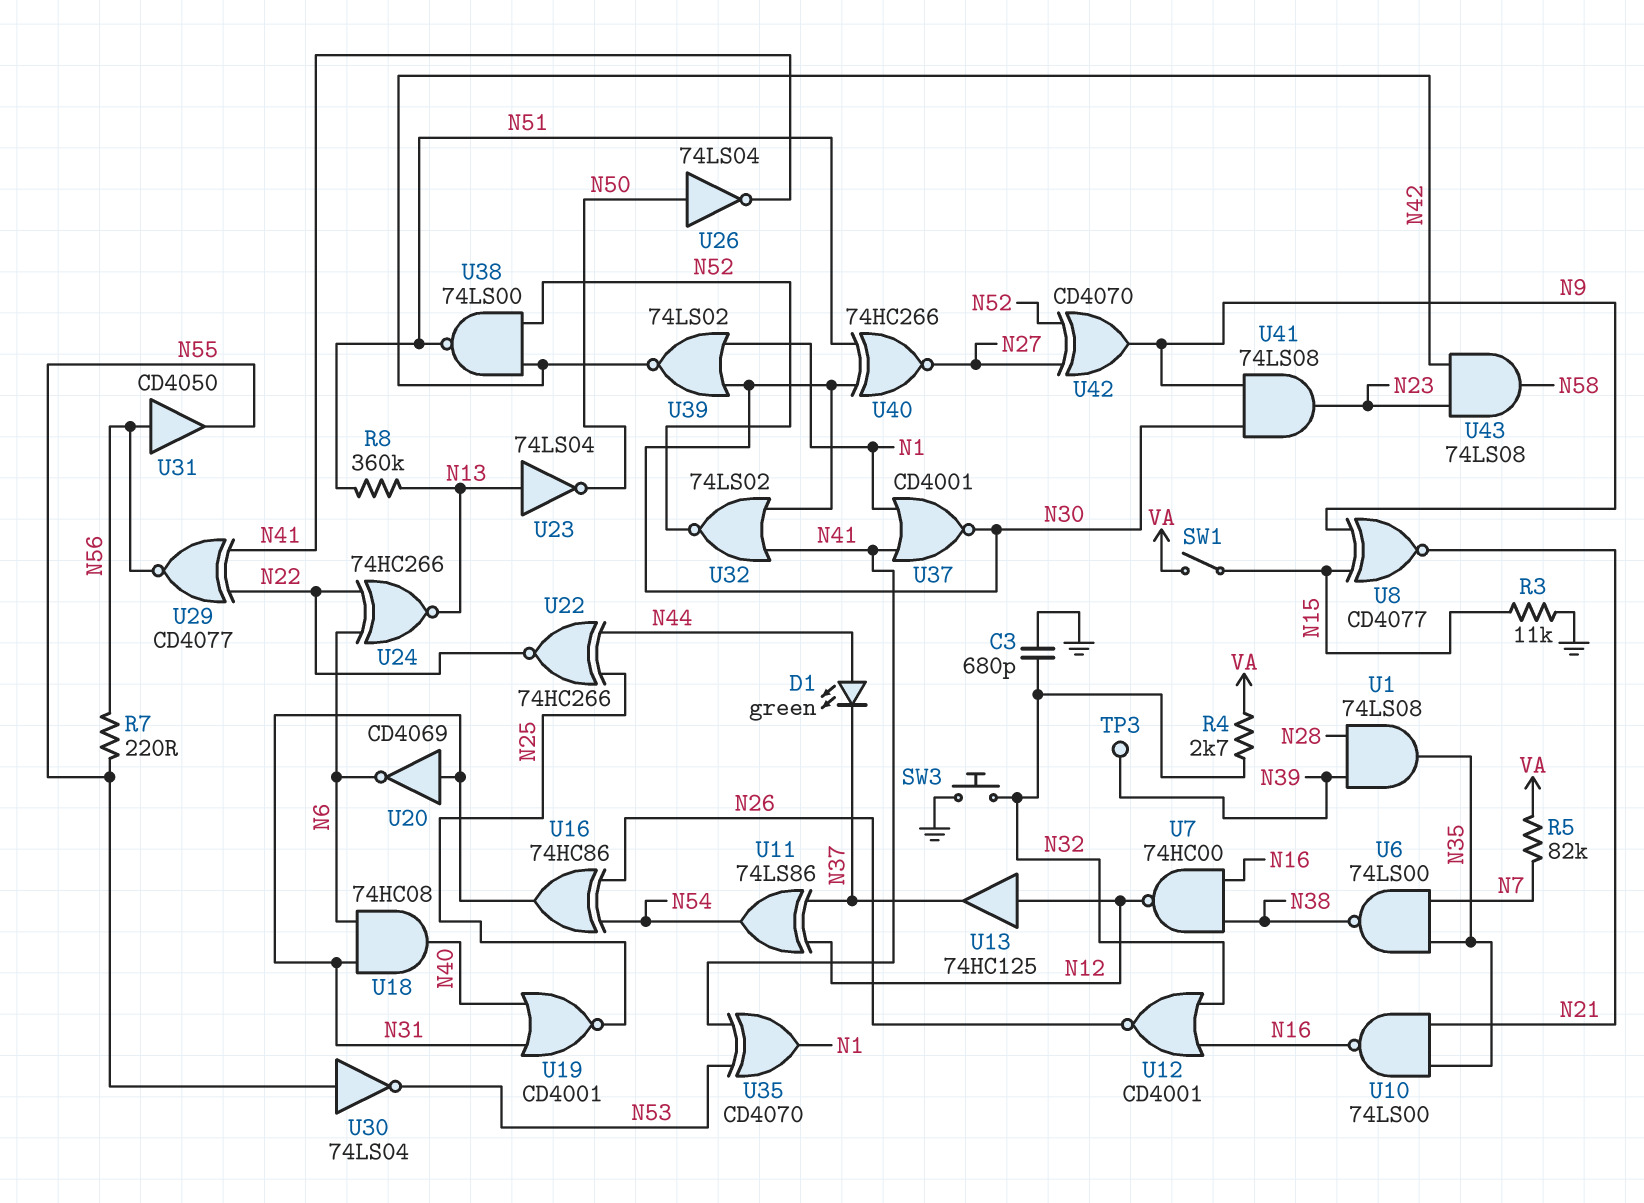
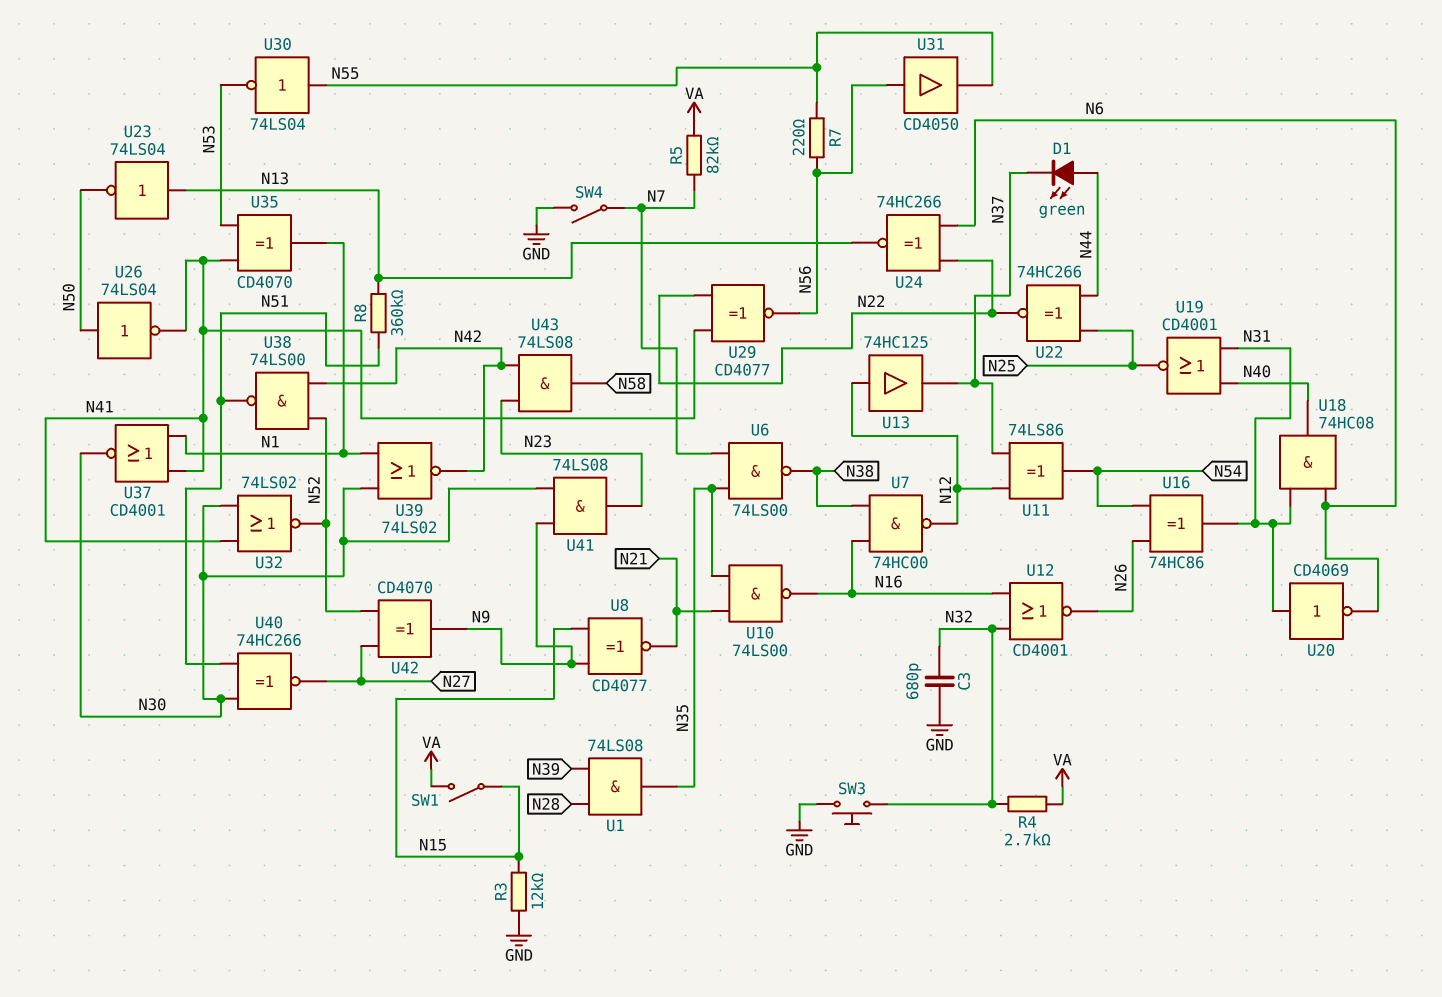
R3: 11k (GND, N15) -> 12k (GND, N15)
SW4: none -> switch (GND, N7)
TP3: test point (N39) -> none

